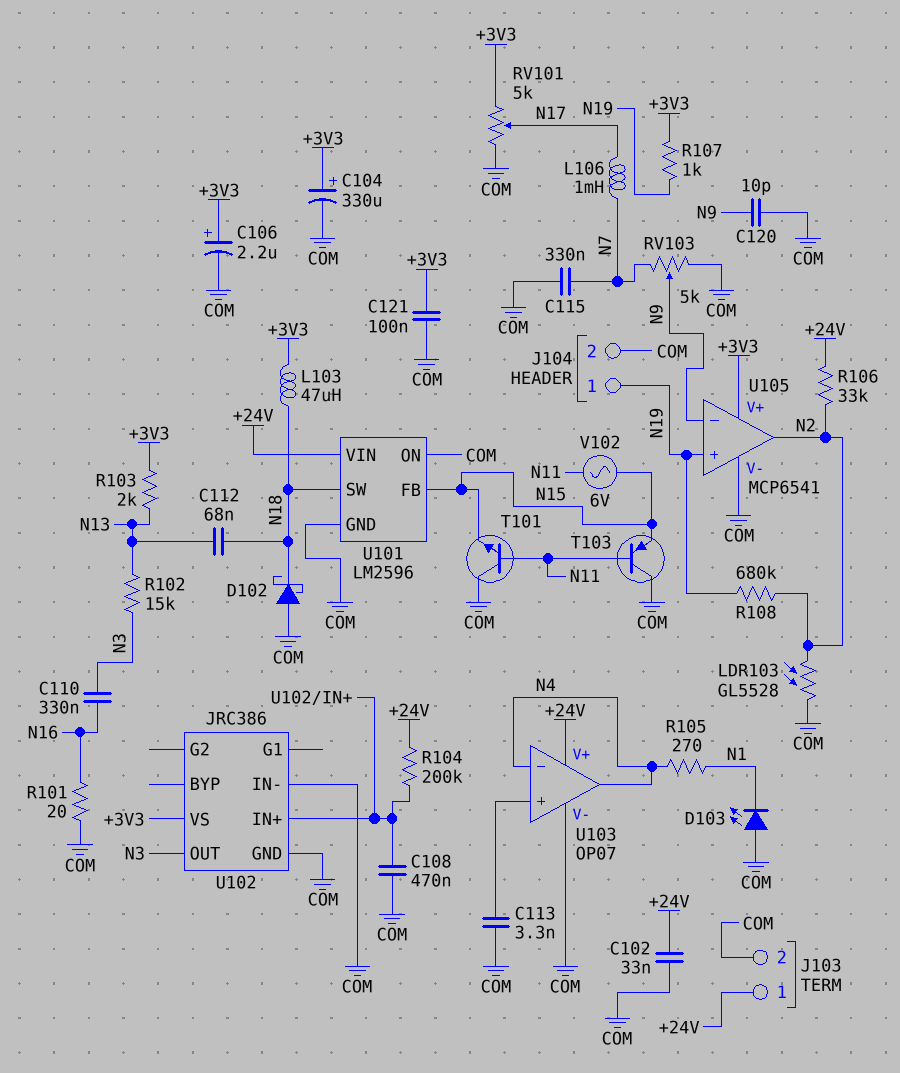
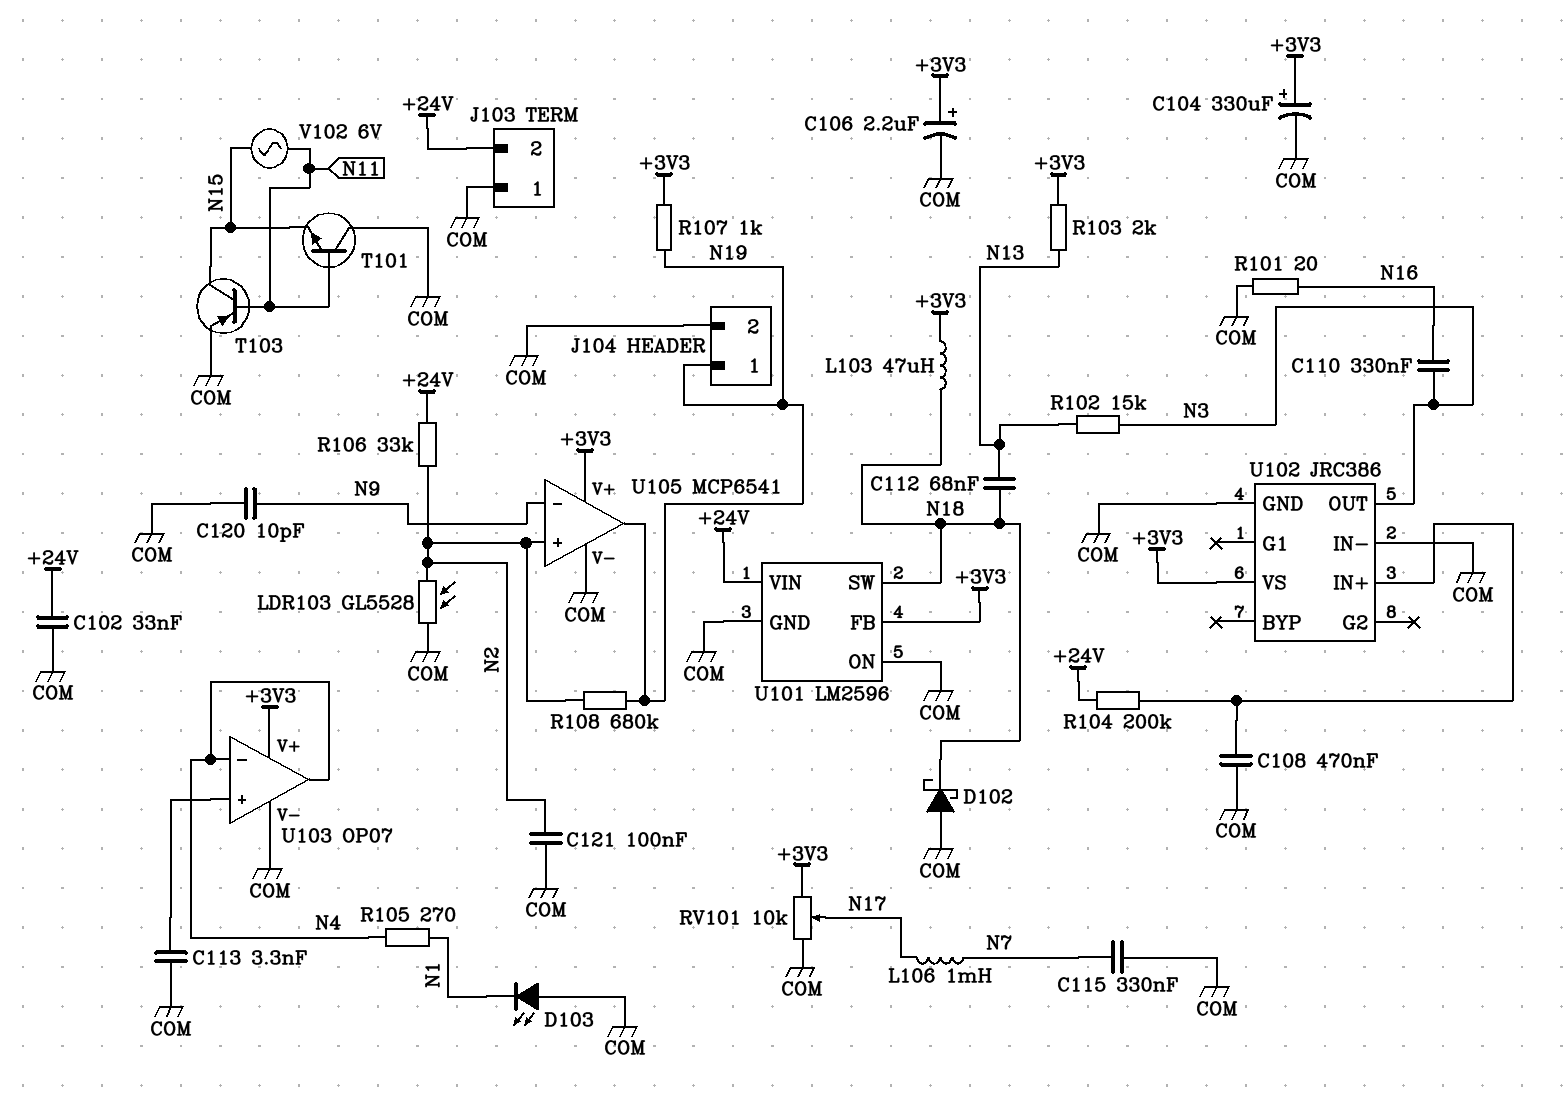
C121: 100nF (+3V3, COM) -> 100nF (COM, N2)
J103 pin 1: +24V -> COM
J103 pin 2: COM -> +24V
RV101: 5k (+3V3, COM, wiper N17) -> 10k (+3V3, COM, wiper N17)
RV103: 5k (COM, N7, wiper N9) -> none
T103: PNP (B N11, C COM, E N15) -> PNP (B N11, C N15, E COM)
U101 pin FB: N15 -> +3V3
U103 pin V+: +24V -> +3V3
U105 pin in+: N19 -> N2
U105 pin out: N2 -> N19

